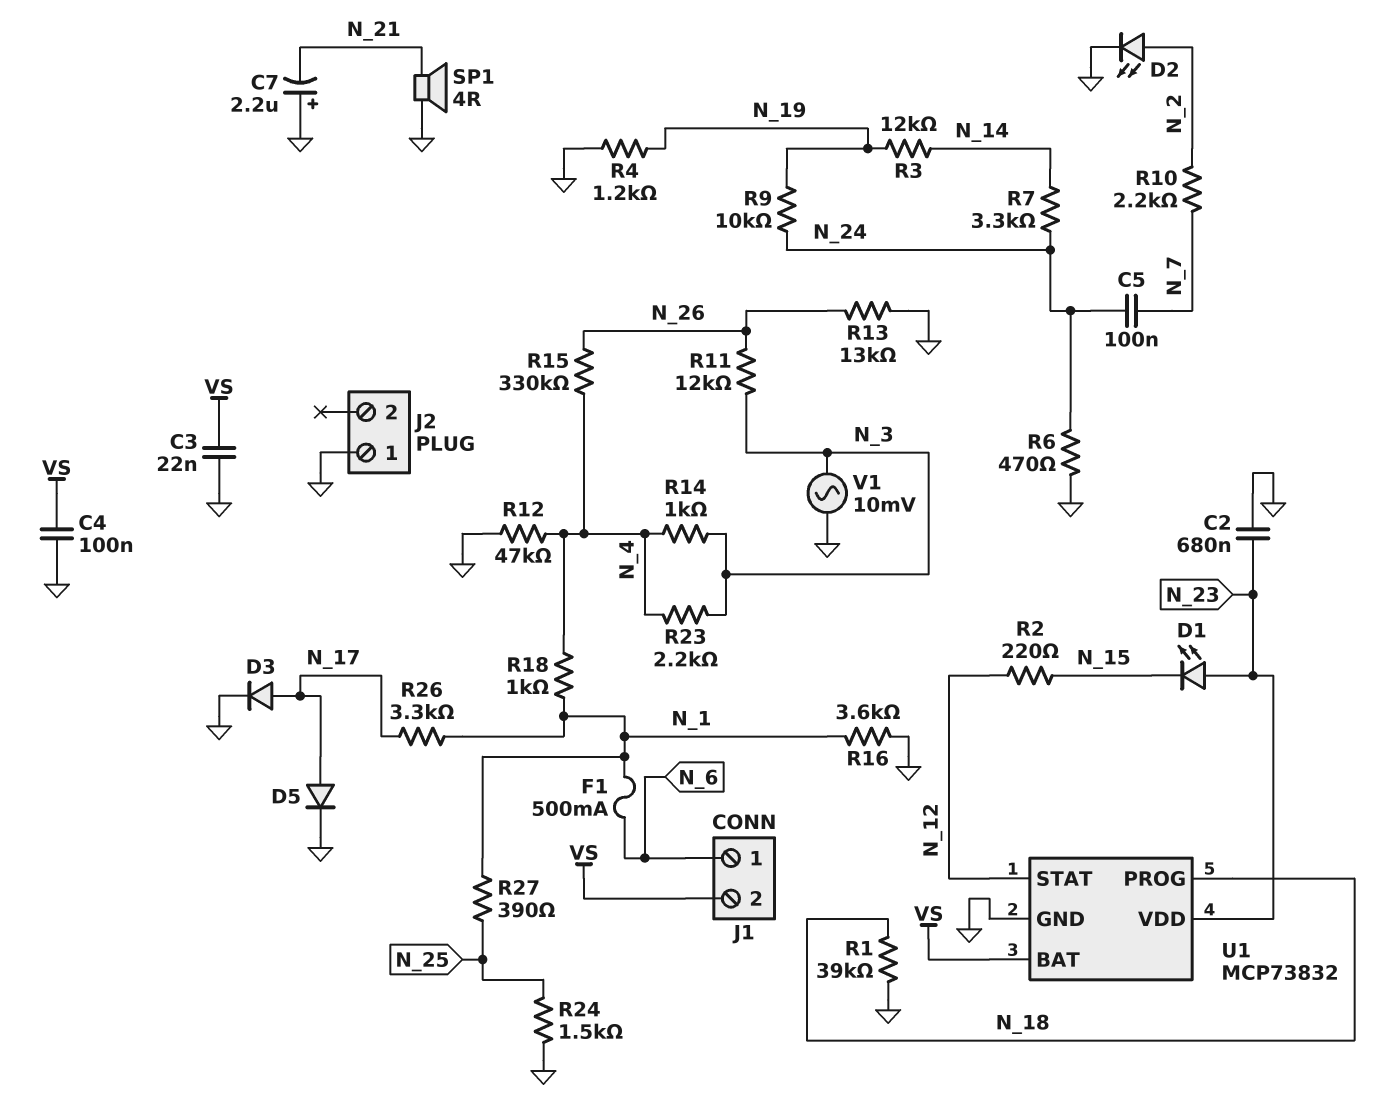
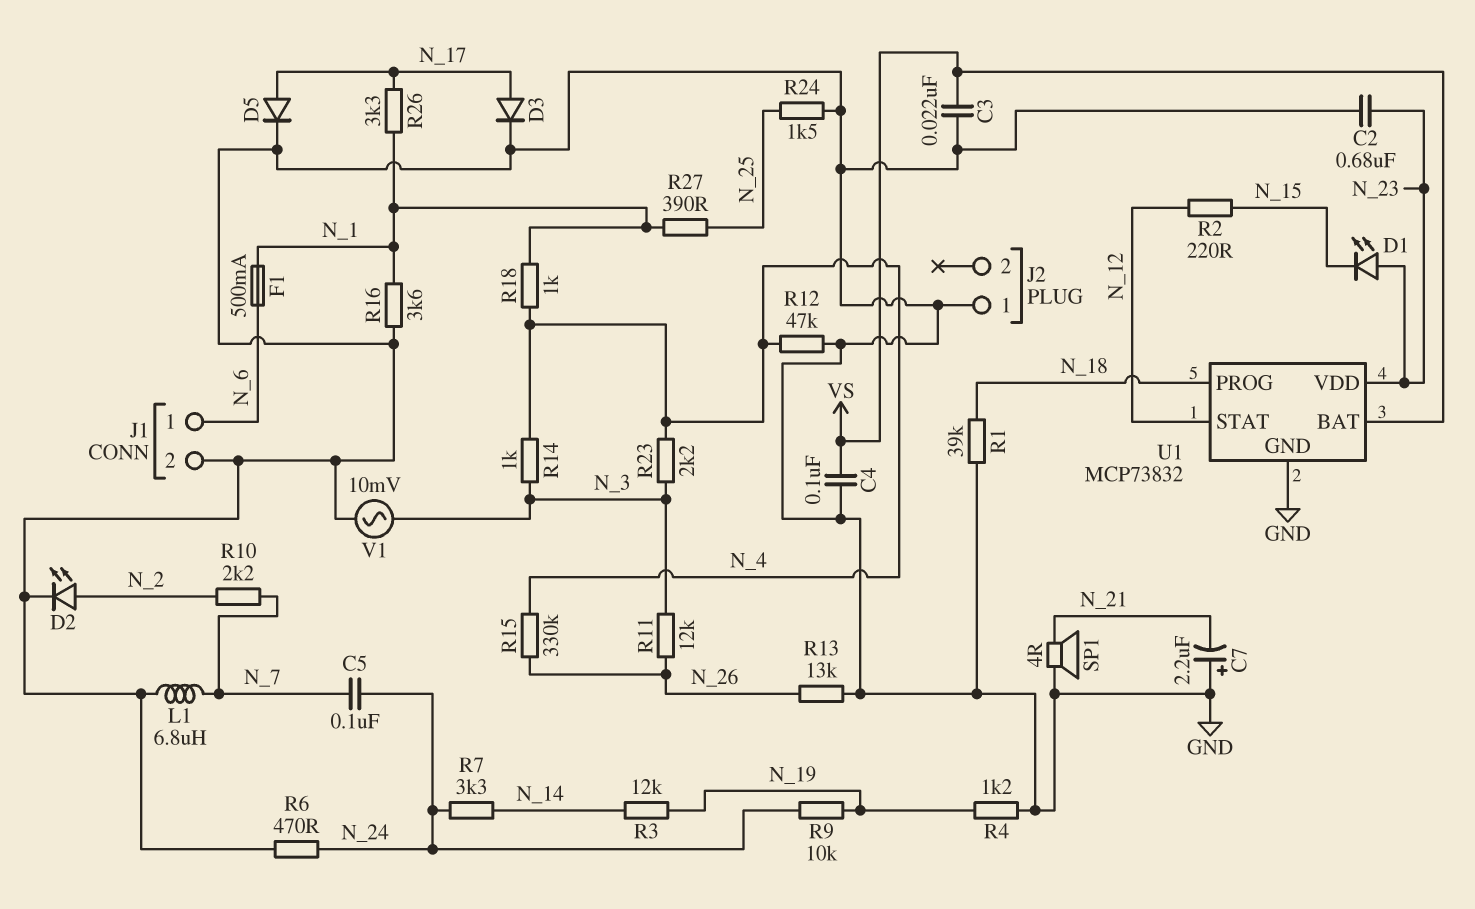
J1 pin 2: VS -> GND
L1: none -> 6.8uH (GND, N_7)

